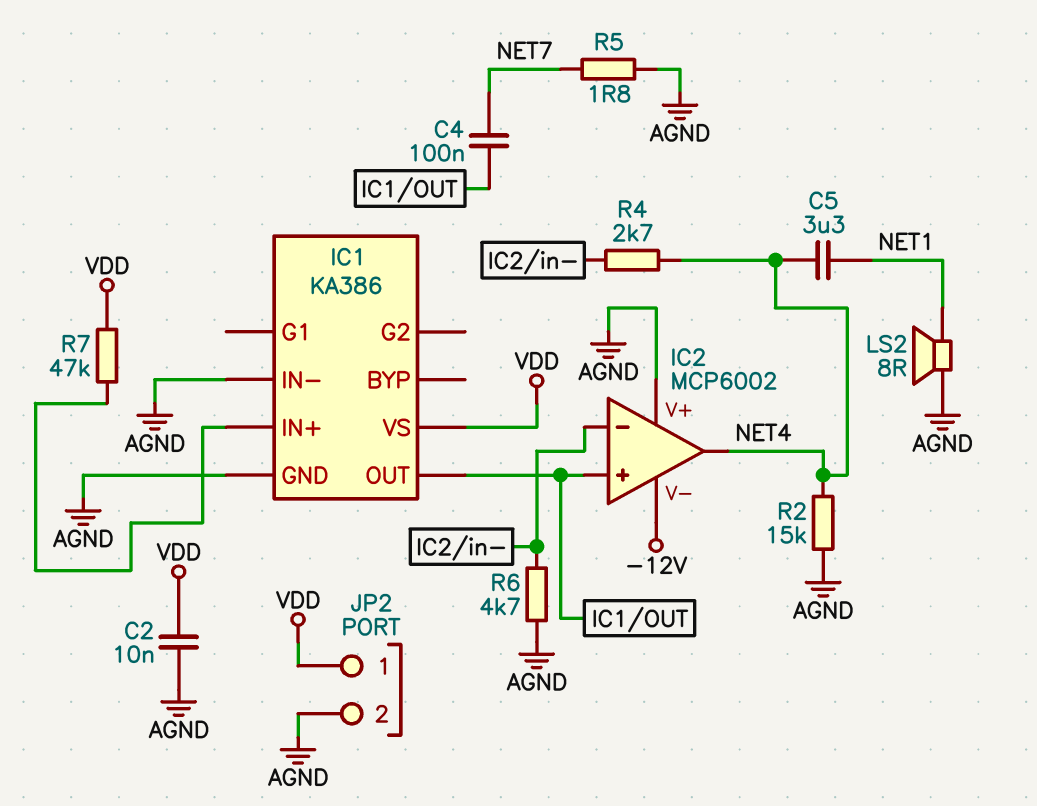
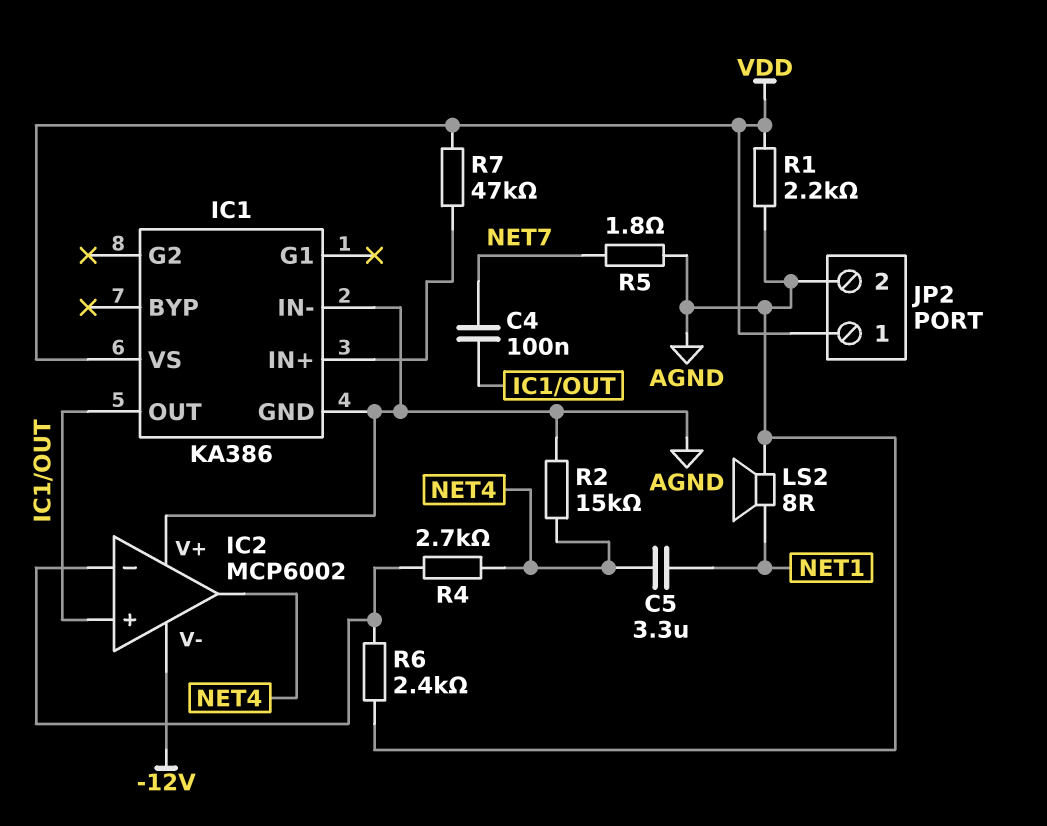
C2: 10nF (AGND, VDD) -> none
R1: none -> 2.2k (AGND, VDD)
R6: 4.7k (AGND, IC2/in-) -> 2.4k (AGND, IC2/in-)

